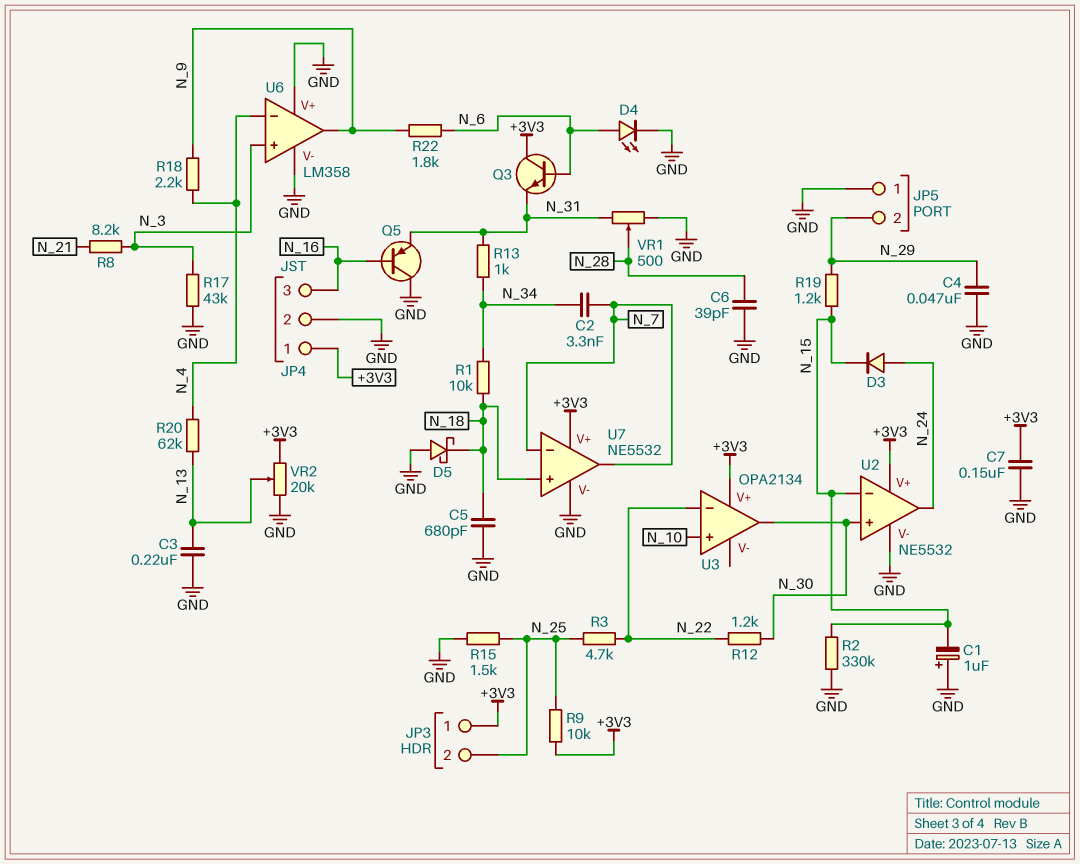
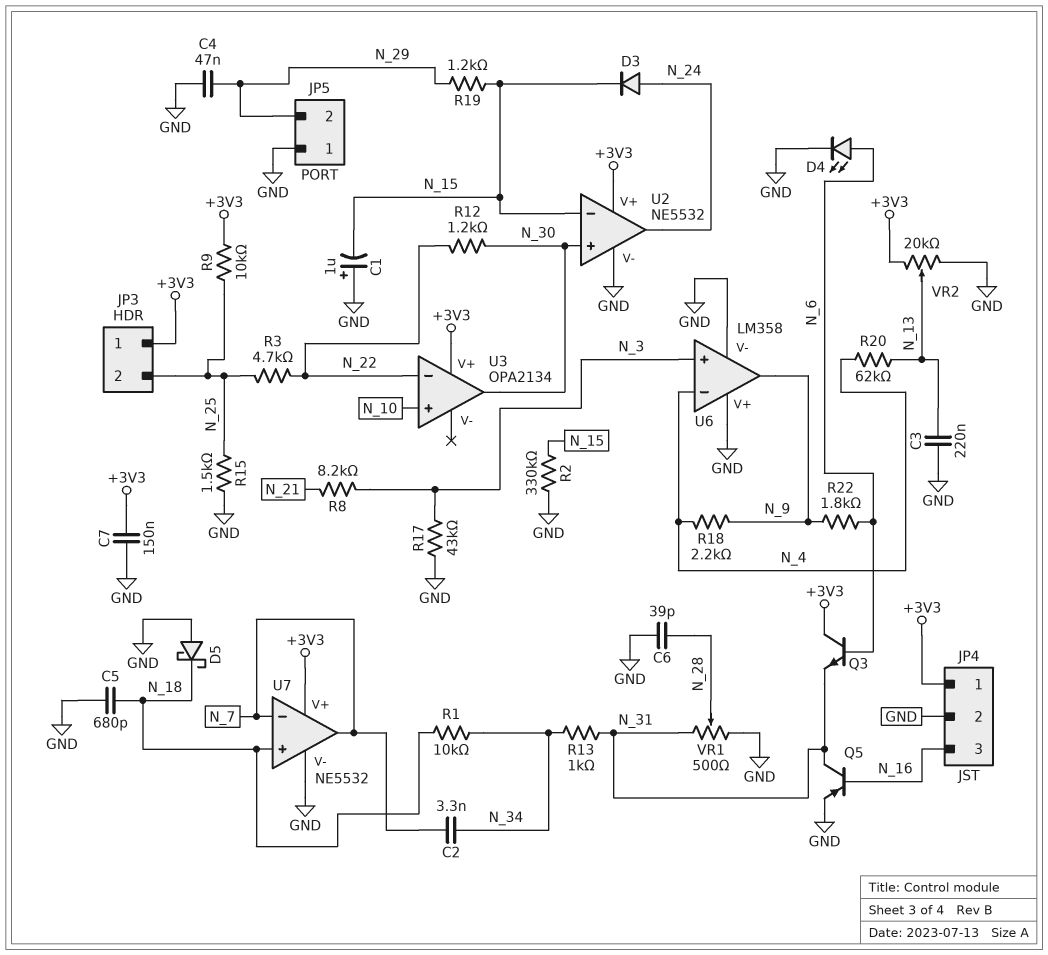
Q5: PNP (B N_16, C GND, E N_31) -> PNP (B N_16, C N_31, E GND)

